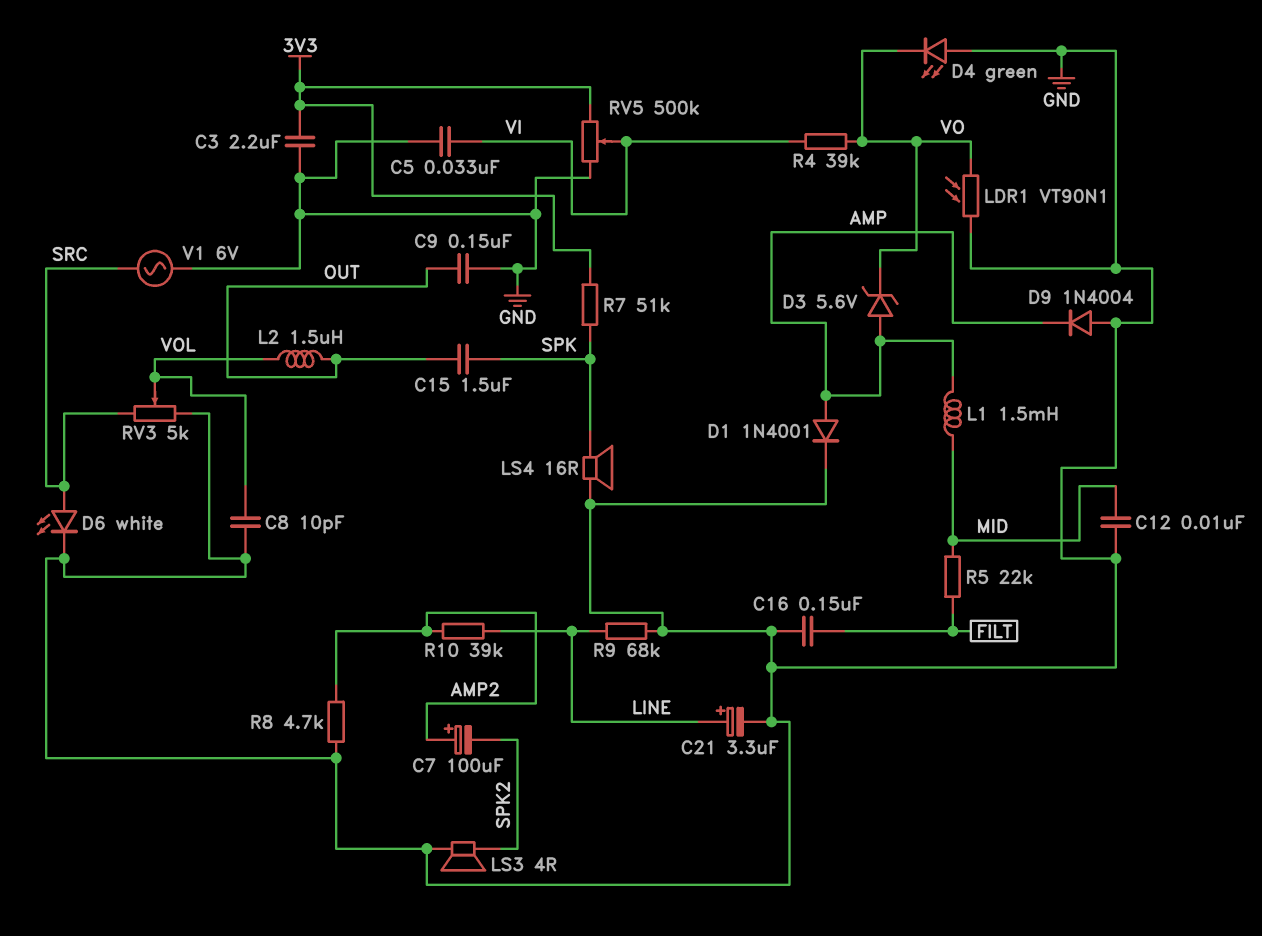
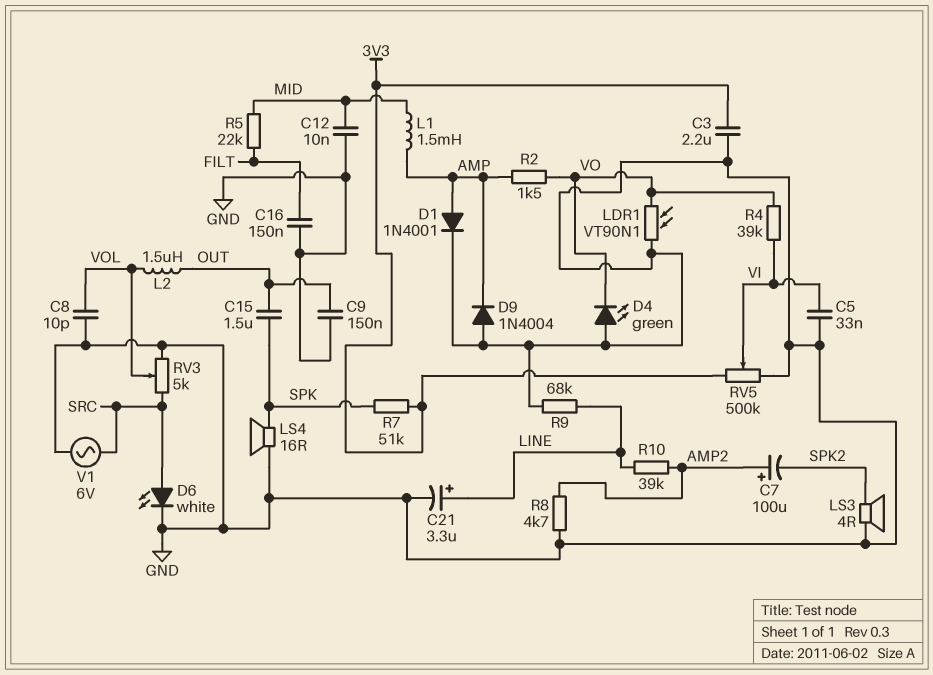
D3: zener 5.6V (A AMP, K VO) -> none
R2: none -> 1.5k (AMP, VO)

